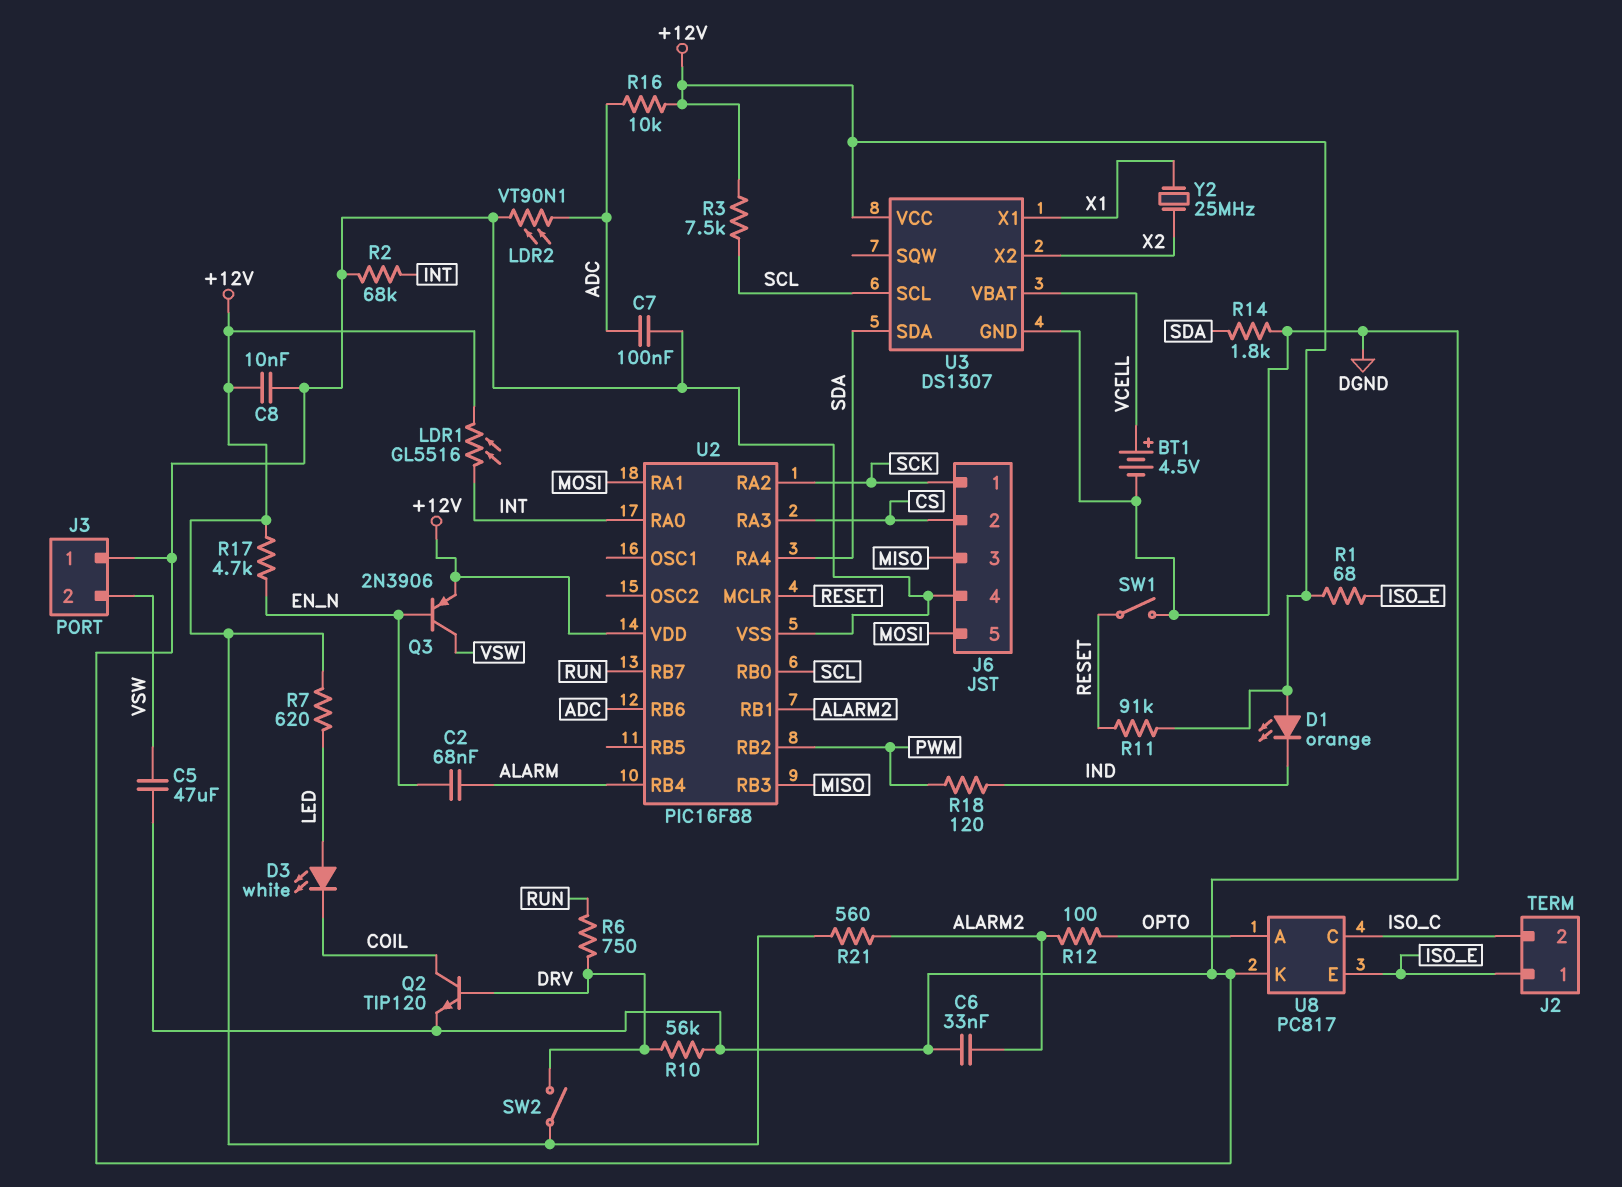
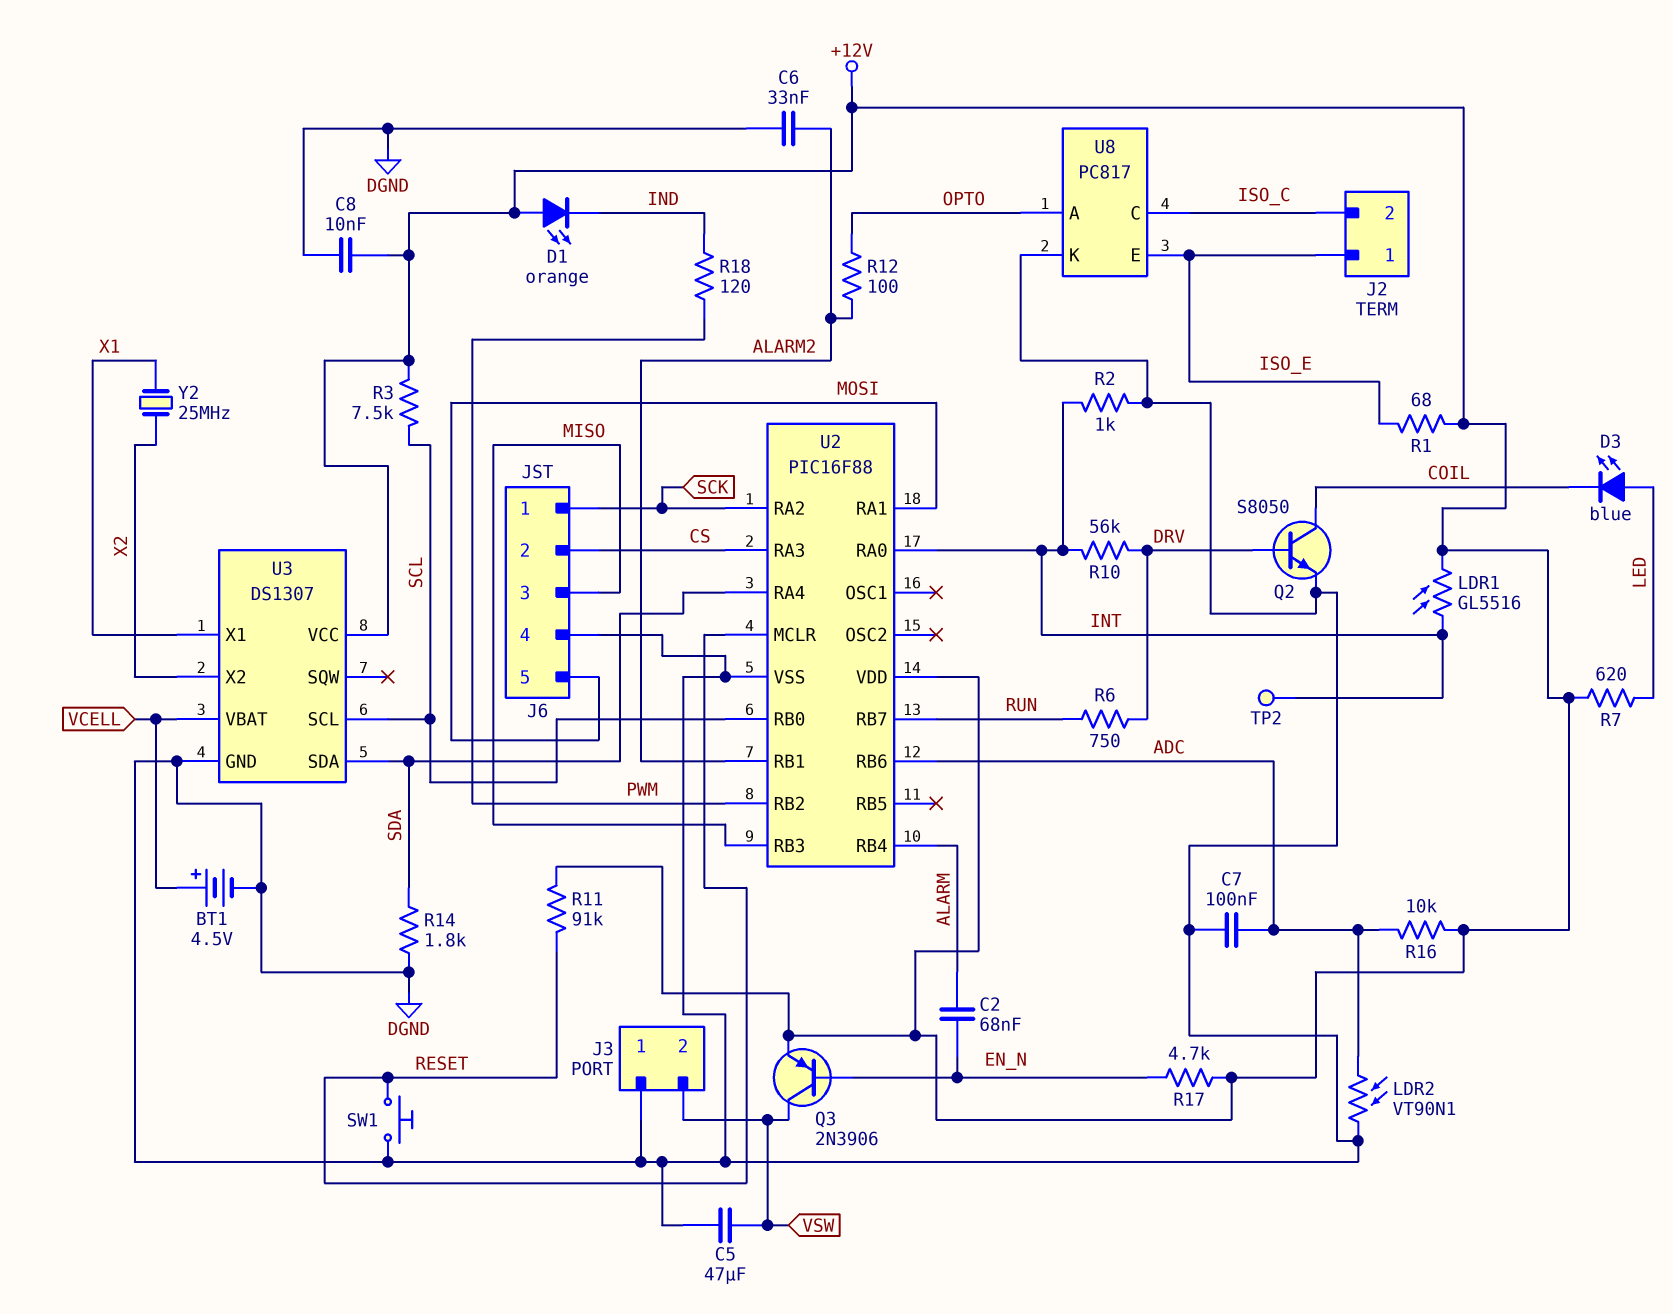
D3: LED white (A LED, K COIL) -> LED blue (A LED, K COIL)
Q2: NPN TIP120 (B DRV, C COIL, E DGND) -> NPN S8050 (B DRV, C COIL, E DGND)
R2: 68k (DGND, INT) -> 1k (DGND, INT)
R10: 56k (DGND, DRV) -> 56k (DRV, INT)
R21: 560 (+12V, ALARM2) -> none
SW1: switch (DGND, RESET) -> button (DGND, RESET)
SW2: switch (+12V, DRV) -> none
TP2: none -> test point (INT)

